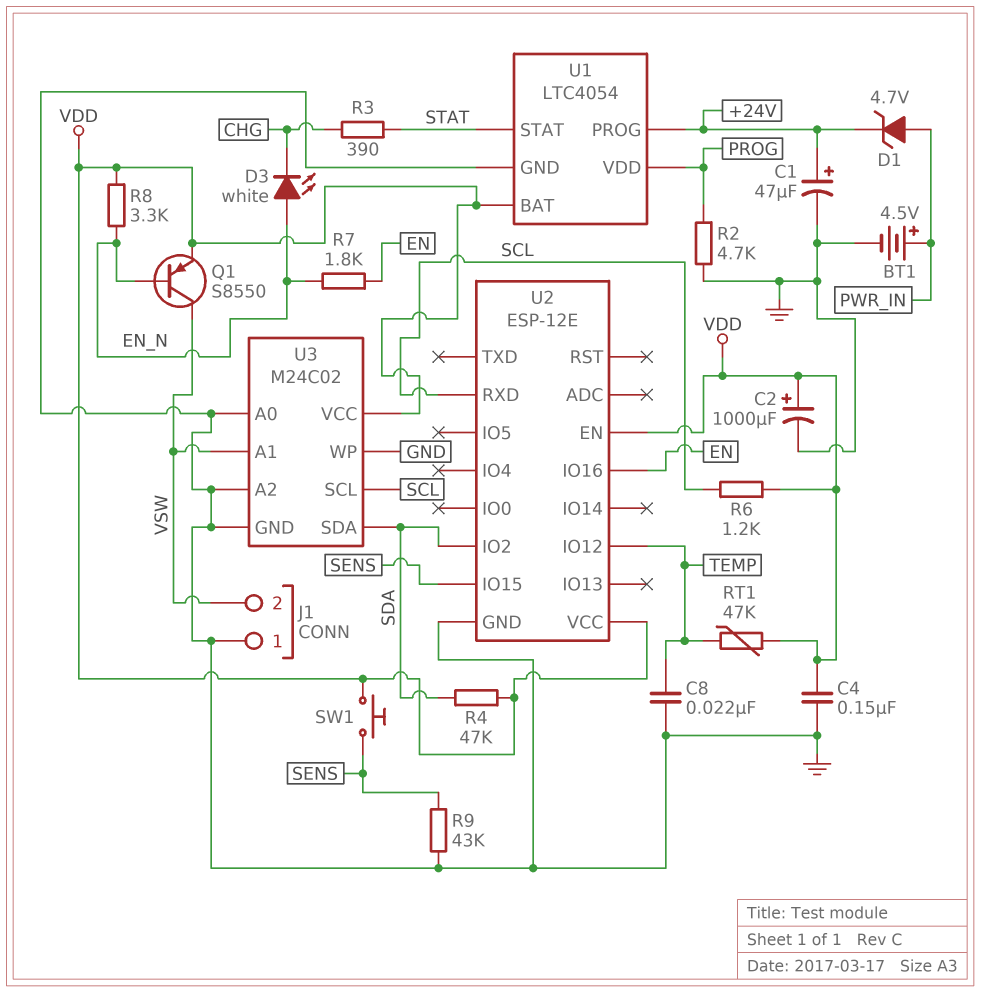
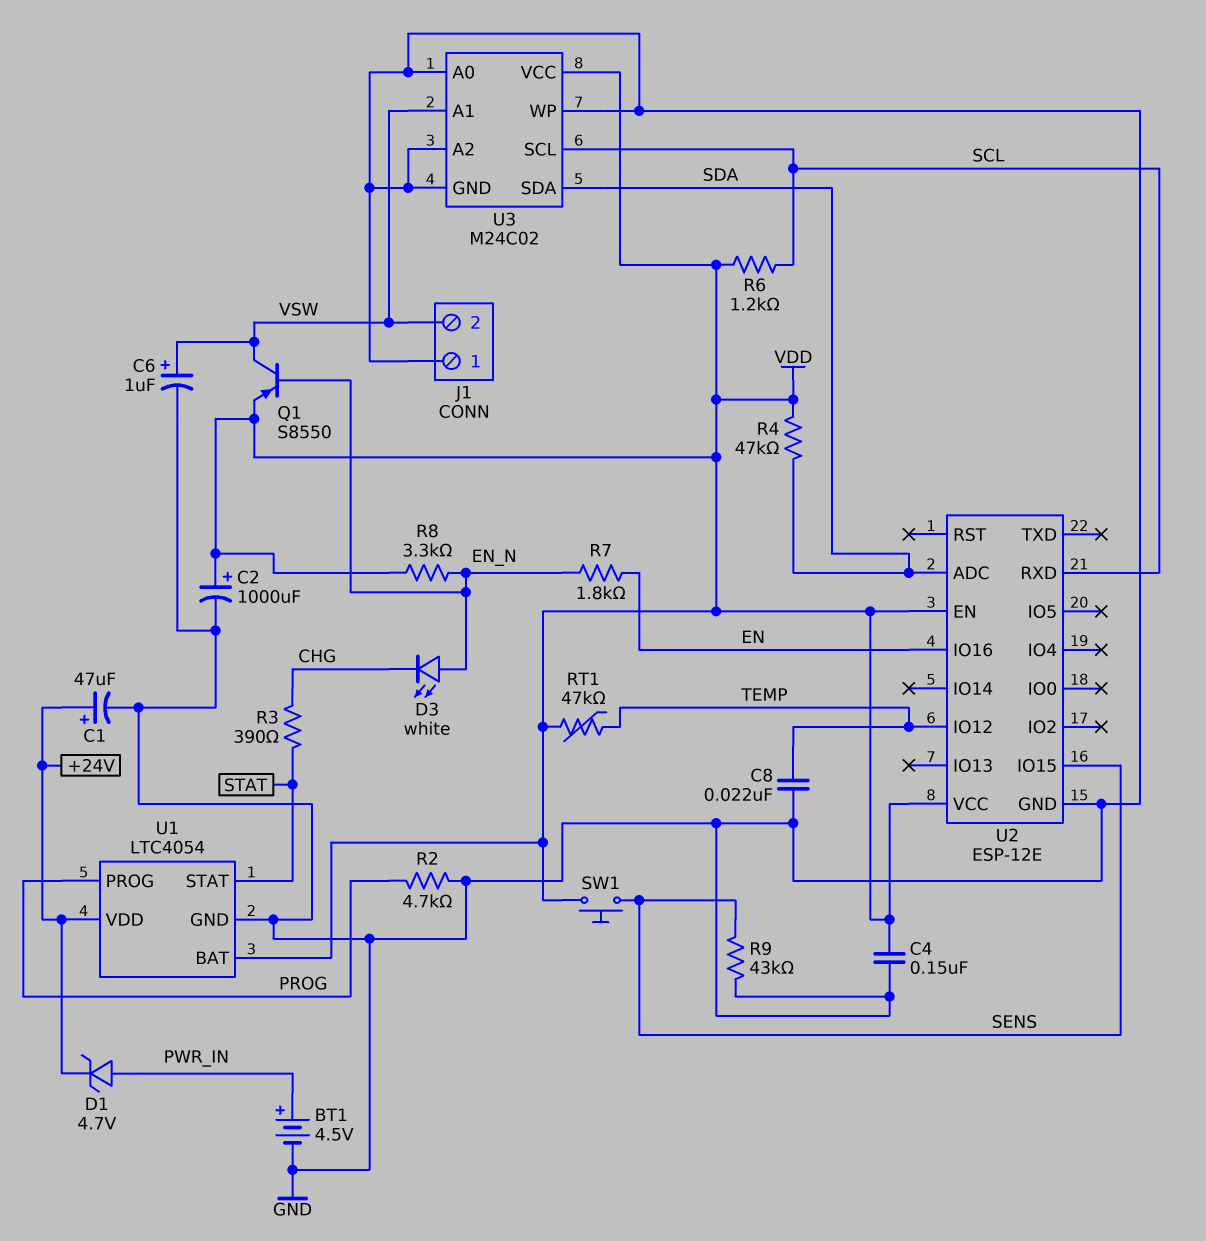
C6: none -> 1uF (plus VSW, minus GND)
U1 pin PROG: +24V -> PROG
U1 pin VDD: PROG -> +24V
U2 pin ADC: none -> SDA
U2 pin IO2: SDA -> none

